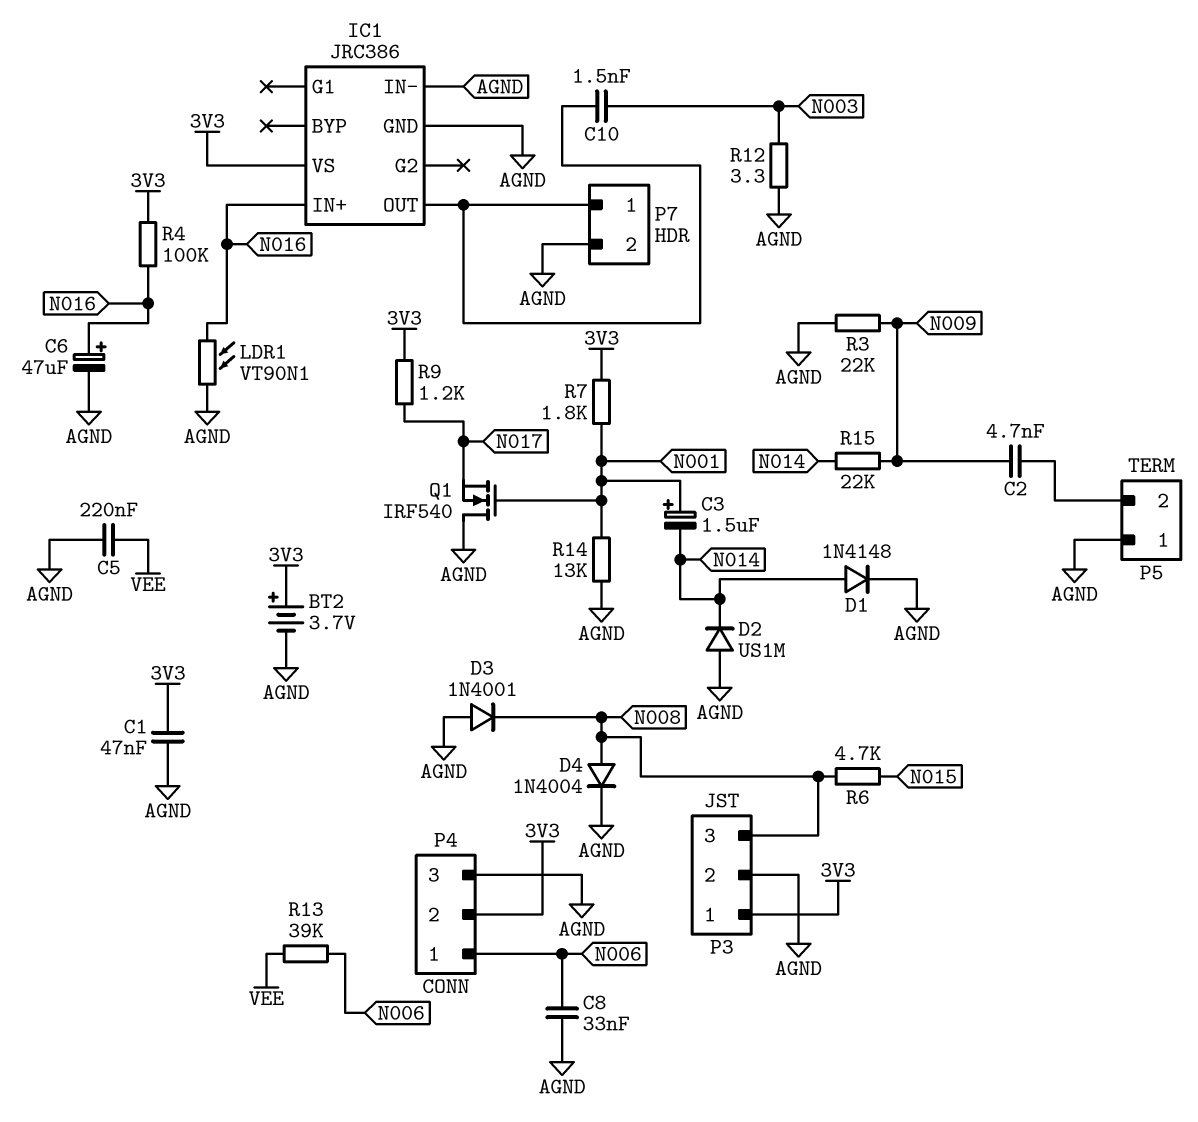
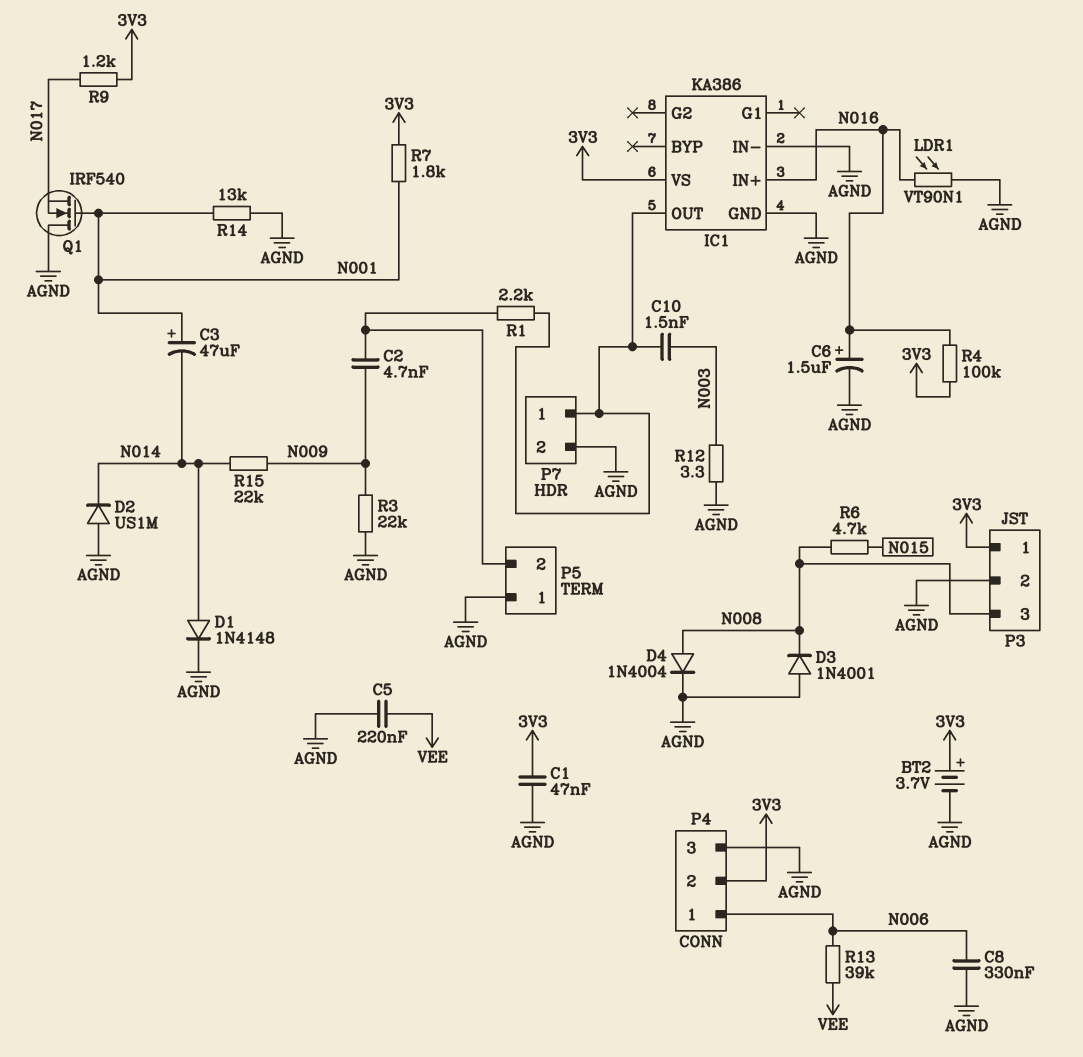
C3: 1.5uF (plus N001, minus N014) -> 47uF (plus N001, minus N014)
C6: 47uF (plus N016, minus AGND) -> 1.5uF (plus N016, minus AGND)
C8: 33nF (AGND, N006) -> 330nF (AGND, N006)
IC1: JRC386 -> KA386
R1: none -> 2.2k (IC1/OUT, P5/2)

